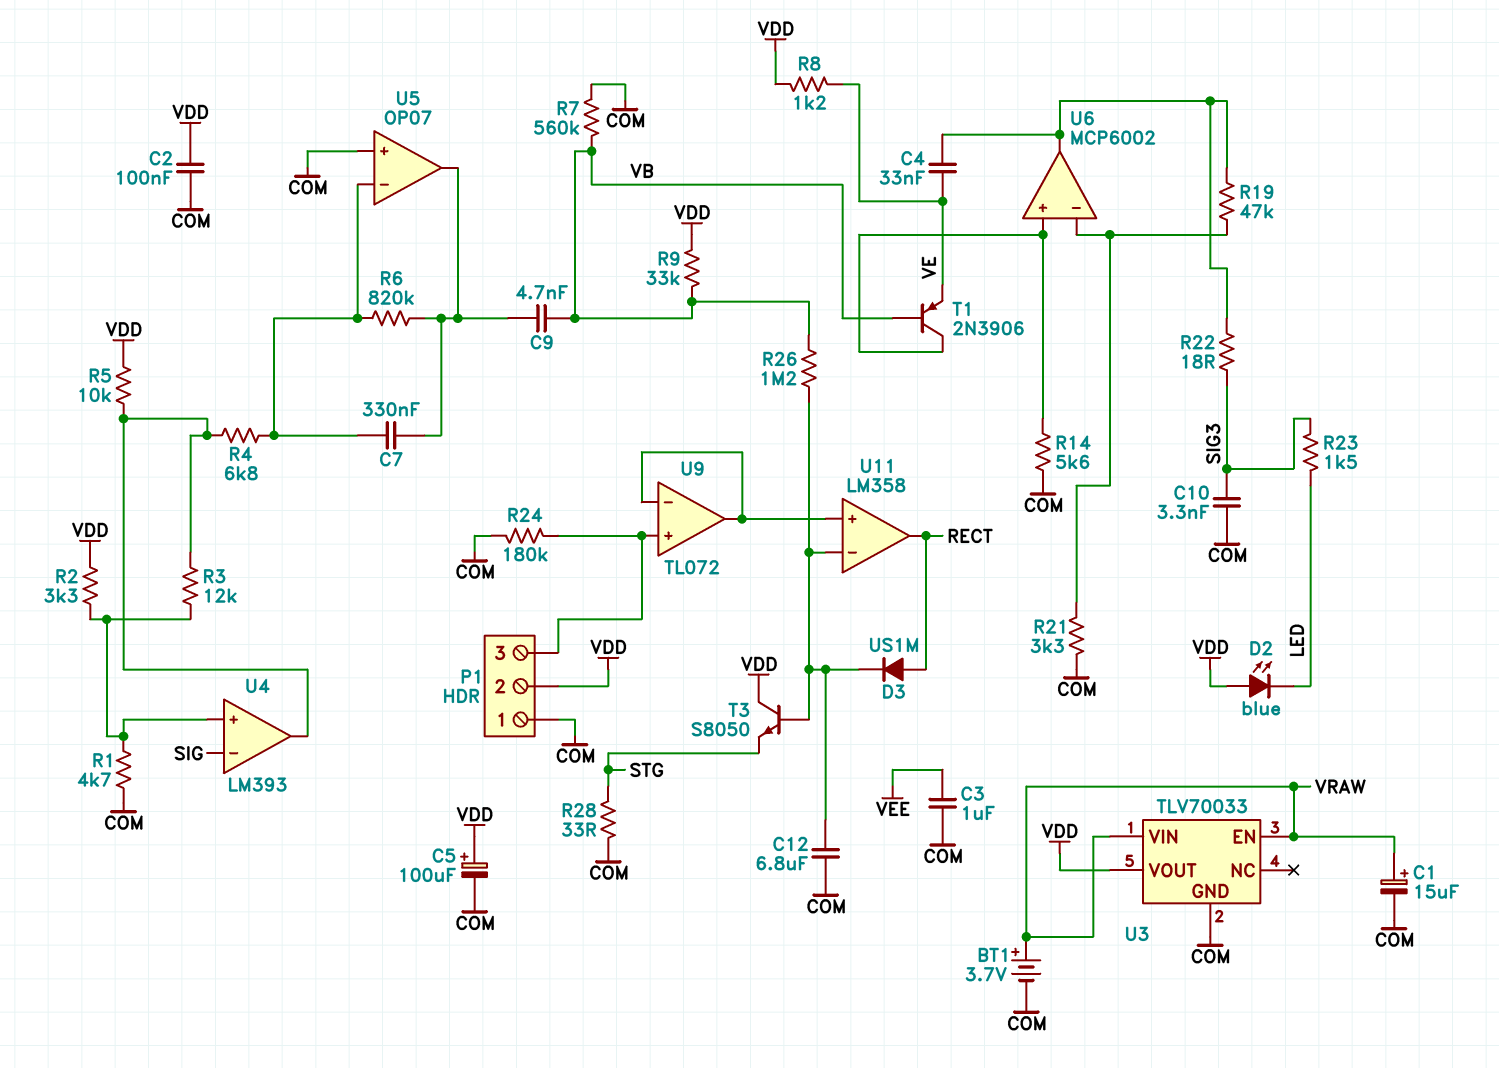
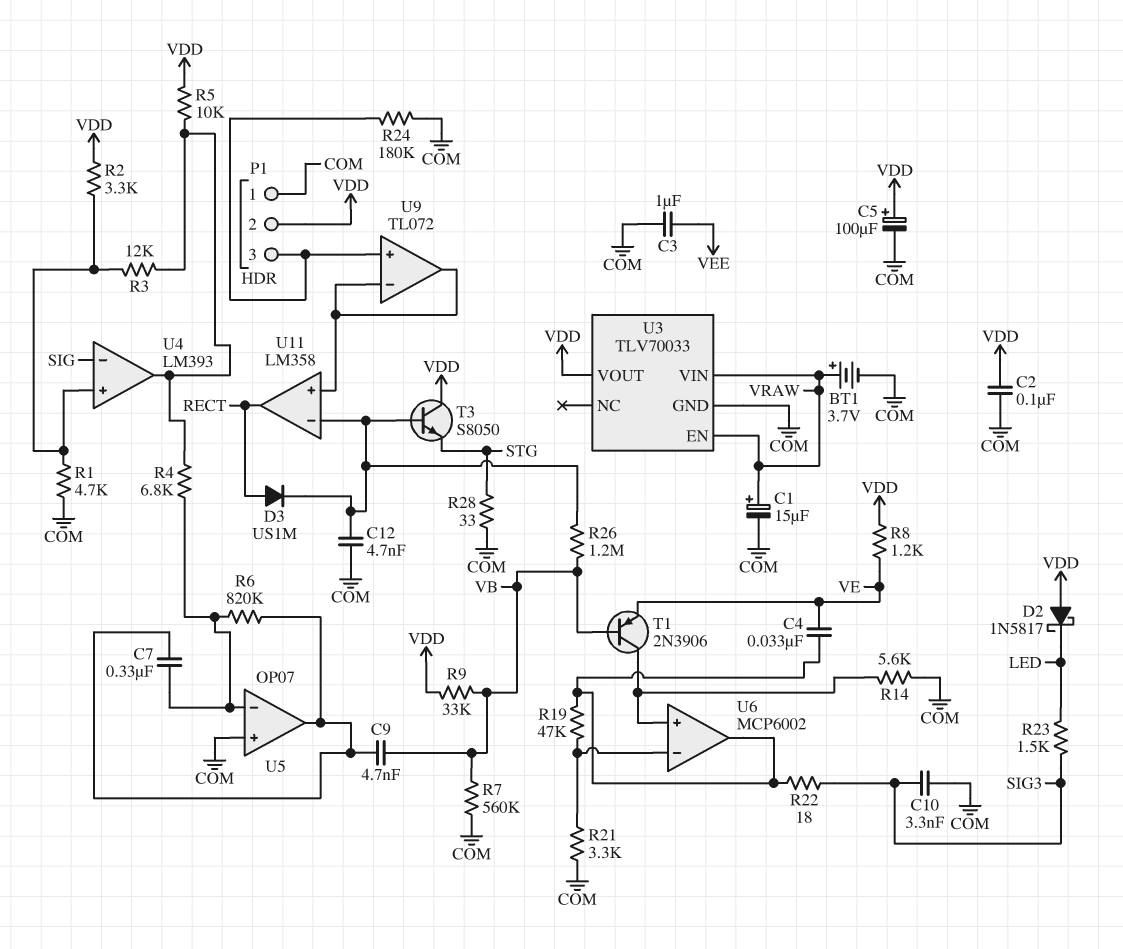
C12: 6.8uF (COM, U11/in-) -> 4.7nF (COM, U11/in-)
D2: LED blue (A VDD, K LED) -> schottky 1N5817 (A VDD, K LED)

